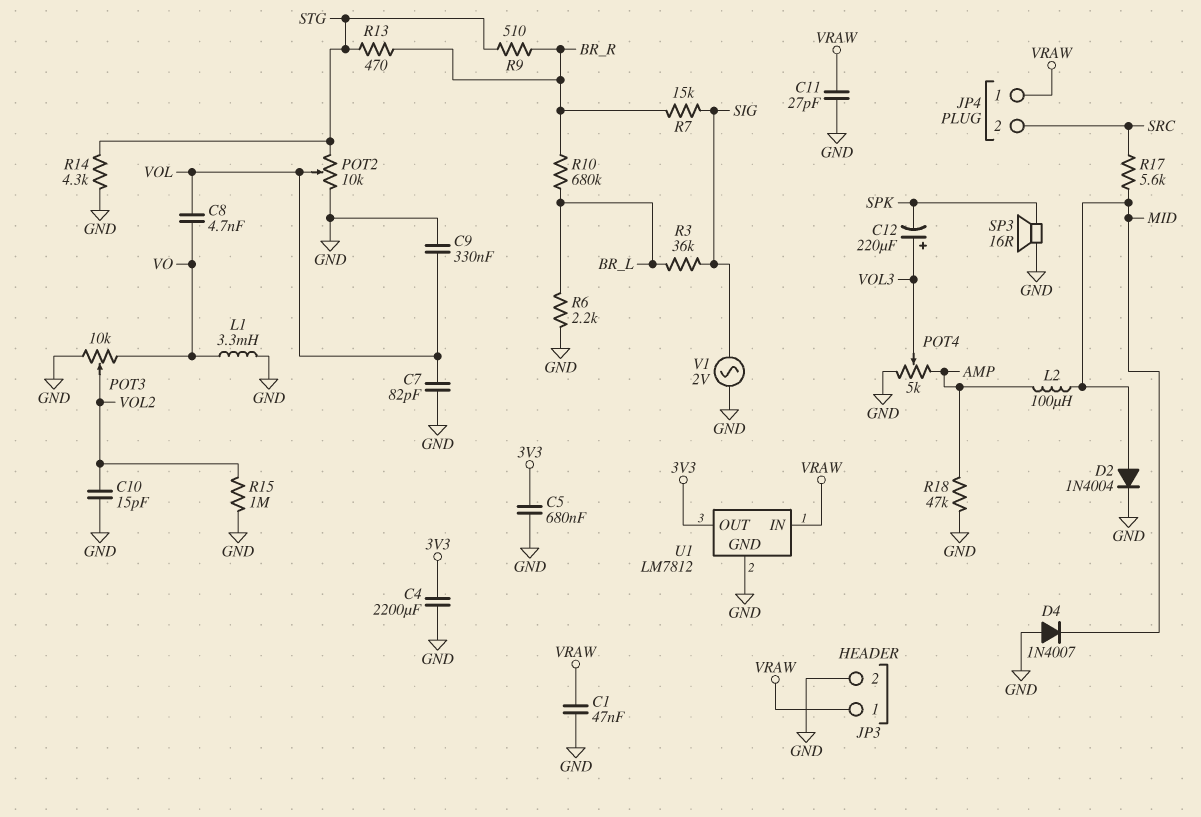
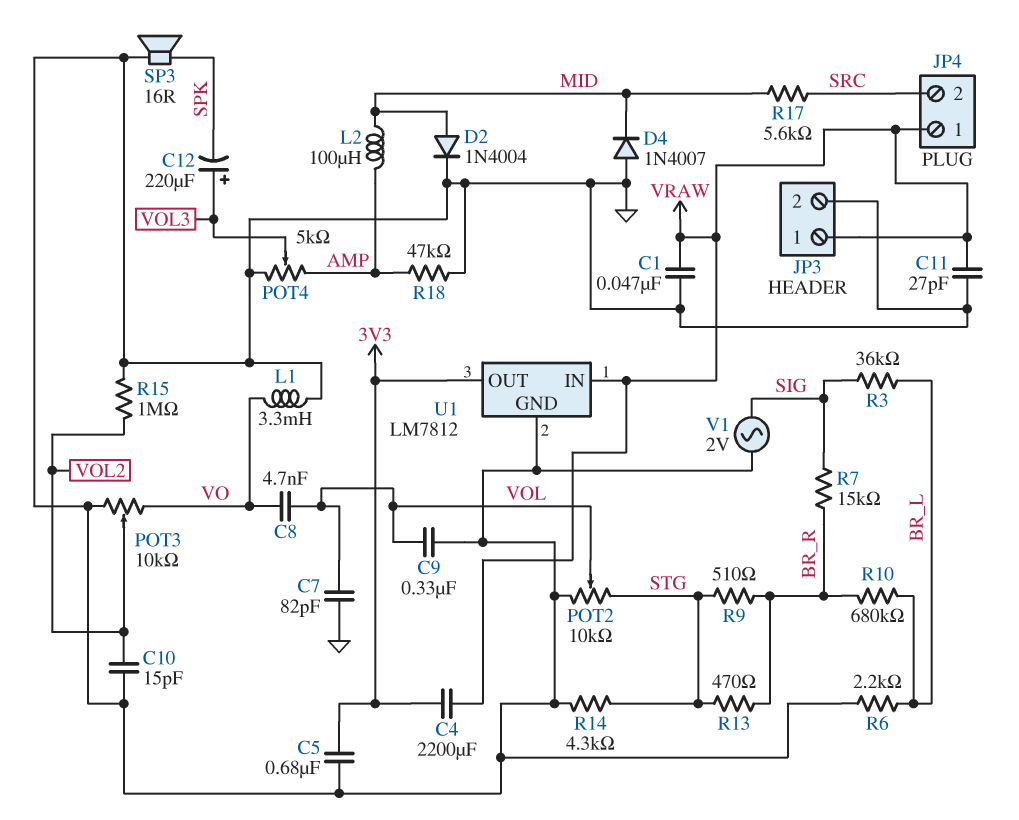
C4: 2200uF (3V3, GND) -> 2200uF (3V3, VRAW)

